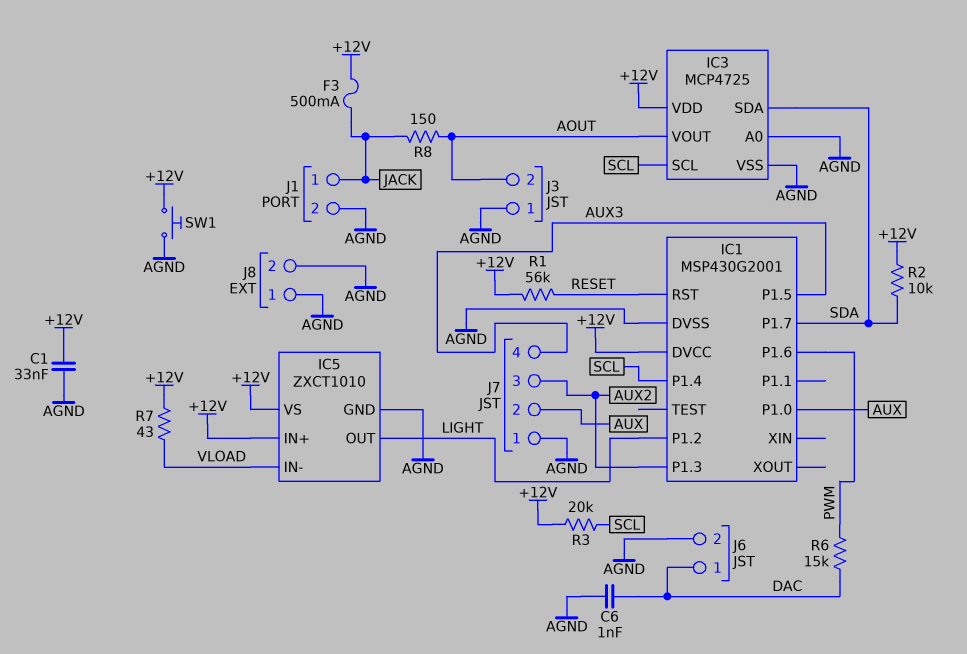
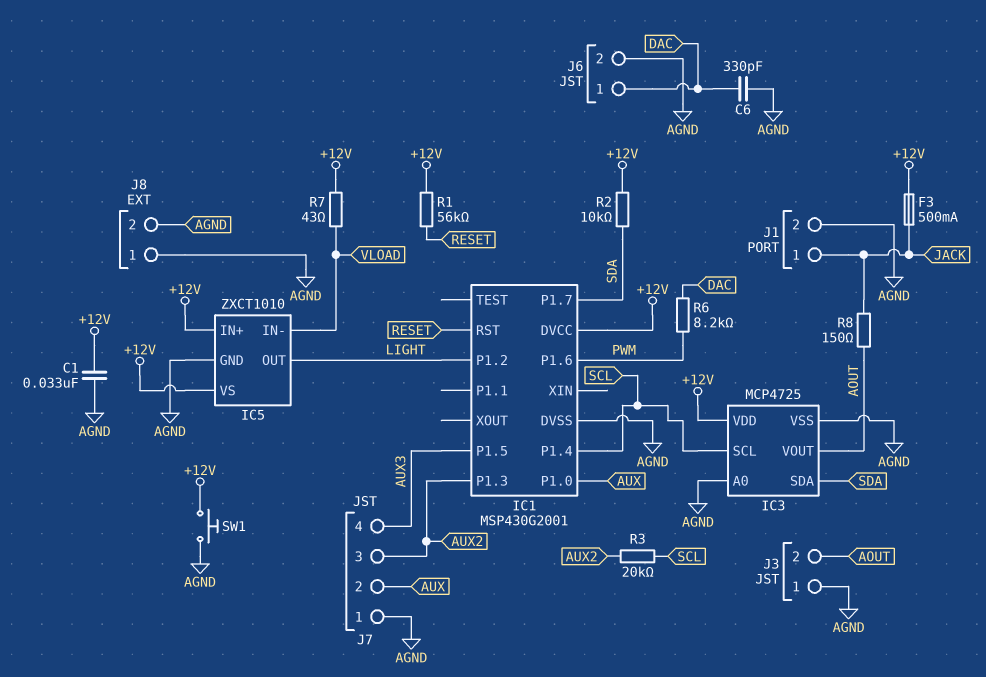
C6: 1nF (AGND, DAC) -> 330pF (AGND, DAC)
R3: 20k (+12V, SCL) -> 20k (AUX2, SCL)
R6: 15k (DAC, PWM) -> 8.2k (DAC, PWM)

